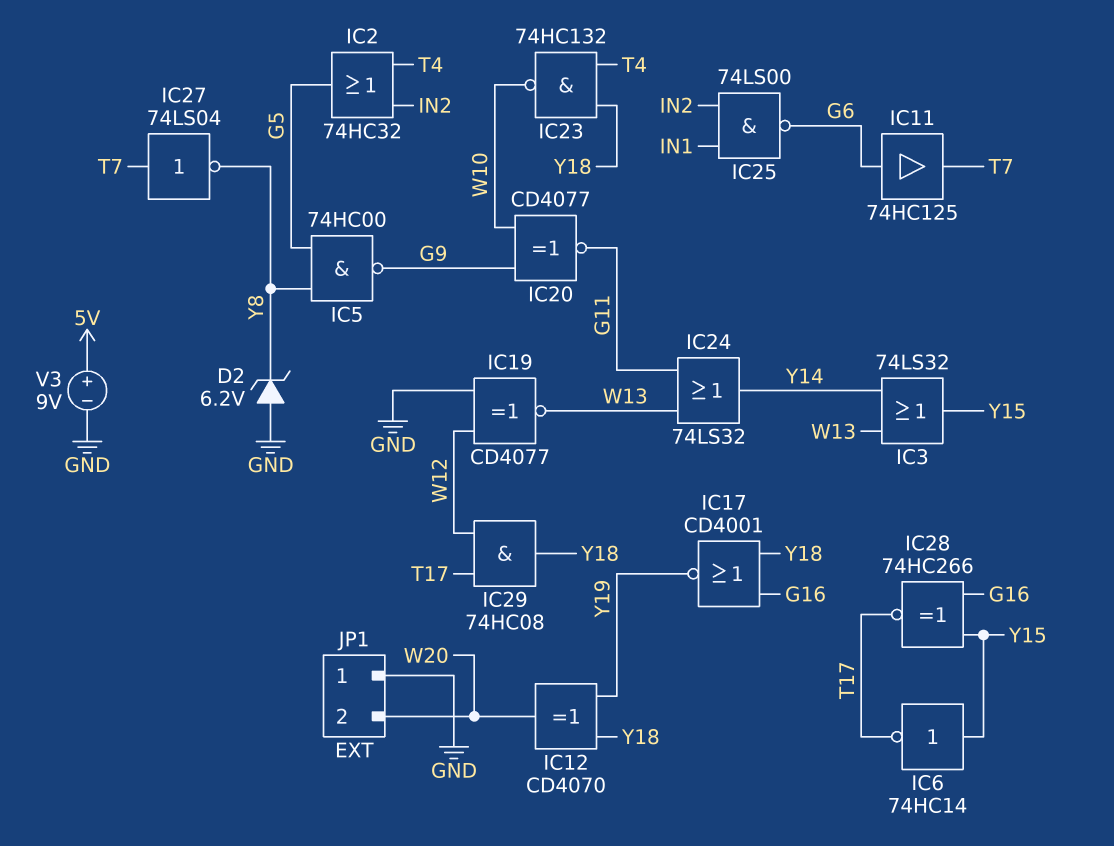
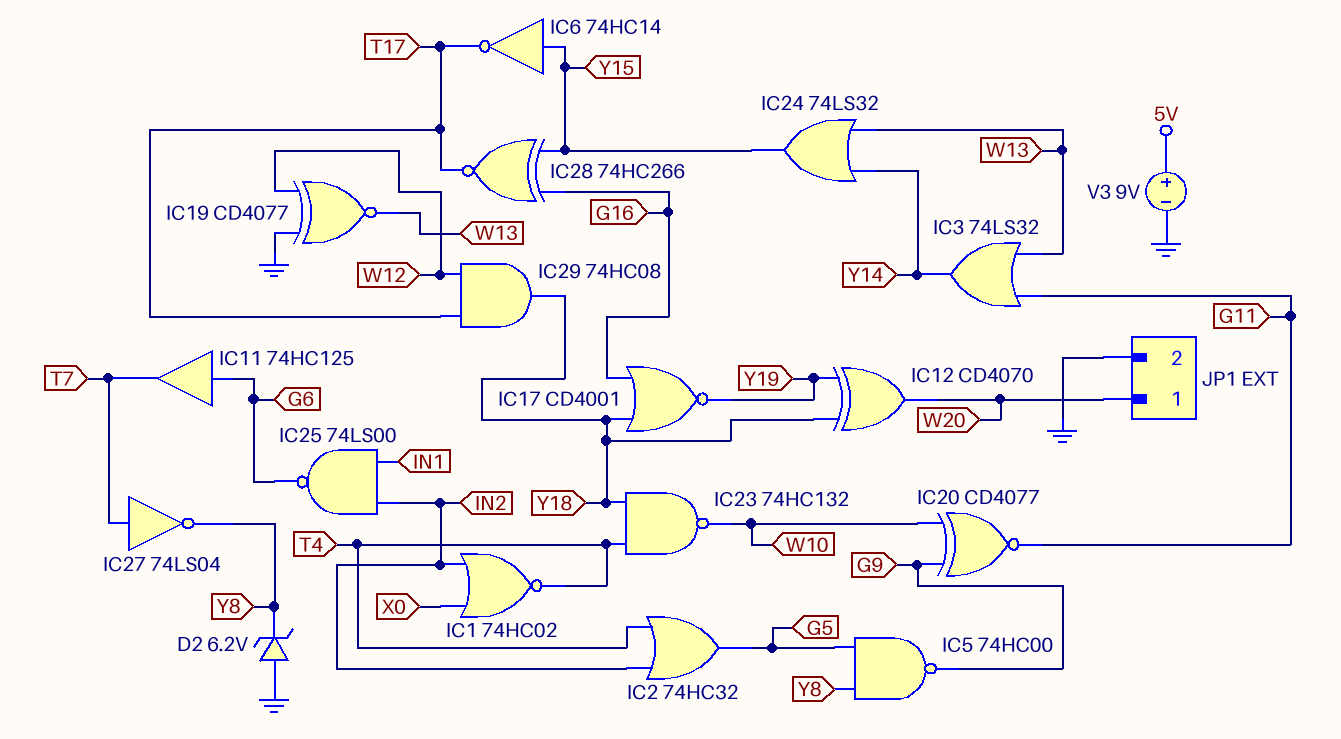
IC1: none -> NOR 74HC02 (in IN2, in X0, out T4)
IC3: OR 74LS32 (in W13, in Y14, out Y15) -> OR 74LS32 (in G11, in W13, out Y14)
IC24: OR 74LS32 (in G11, in W13, out Y14) -> OR 74LS32 (in W13, in Y14, out Y15)
JP1 pin 1: GND -> W20
JP1 pin 2: W20 -> GND

